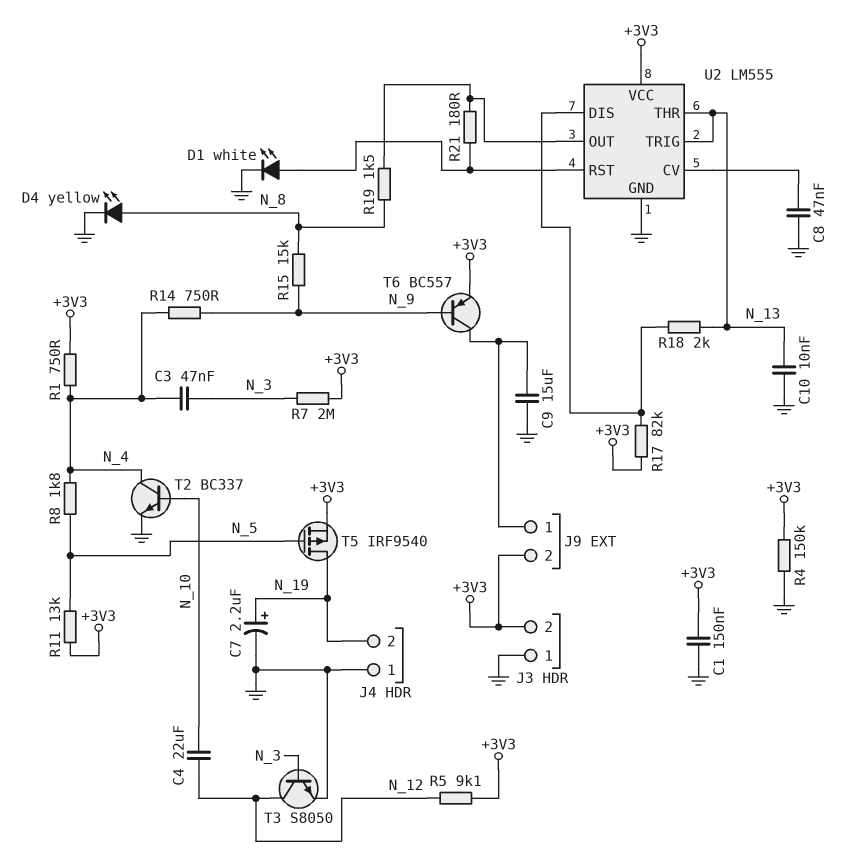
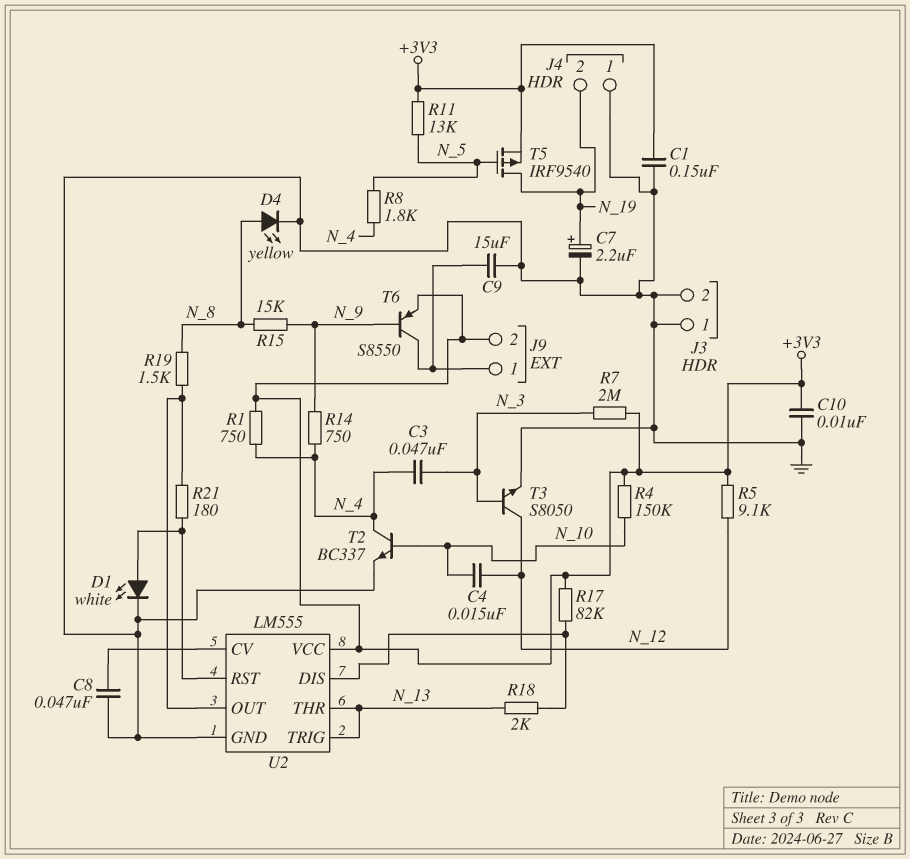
C4: 22uF (N_10, N_12) -> 15nF (N_10, N_12)
C10: 10nF (GND, N_13) -> 10nF (+3V3, GND)
J3 pin 2: +3V3 -> GND
R4: 150k (+3V3, GND) -> 150k (+3V3, N_10)
T6: PNP BC557 (B N_9, C J9/1, E +3V3) -> PNP S8550 (B N_9, C J9/1, E +3V3)

